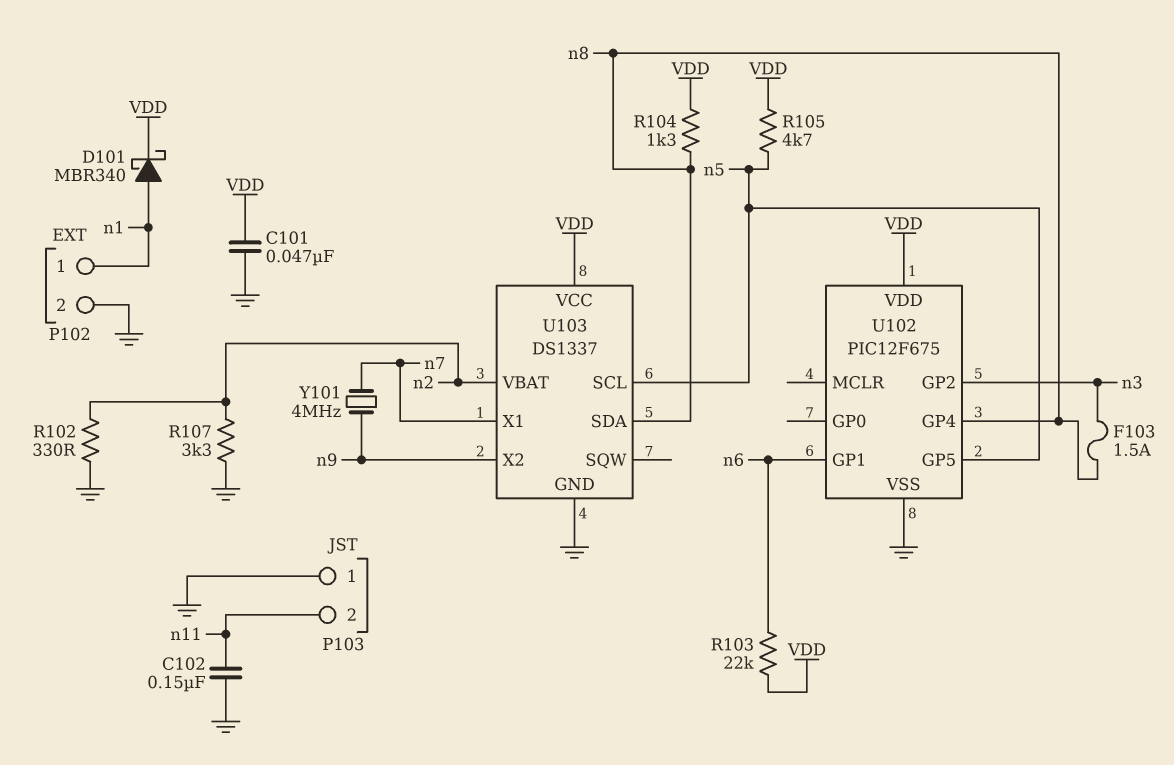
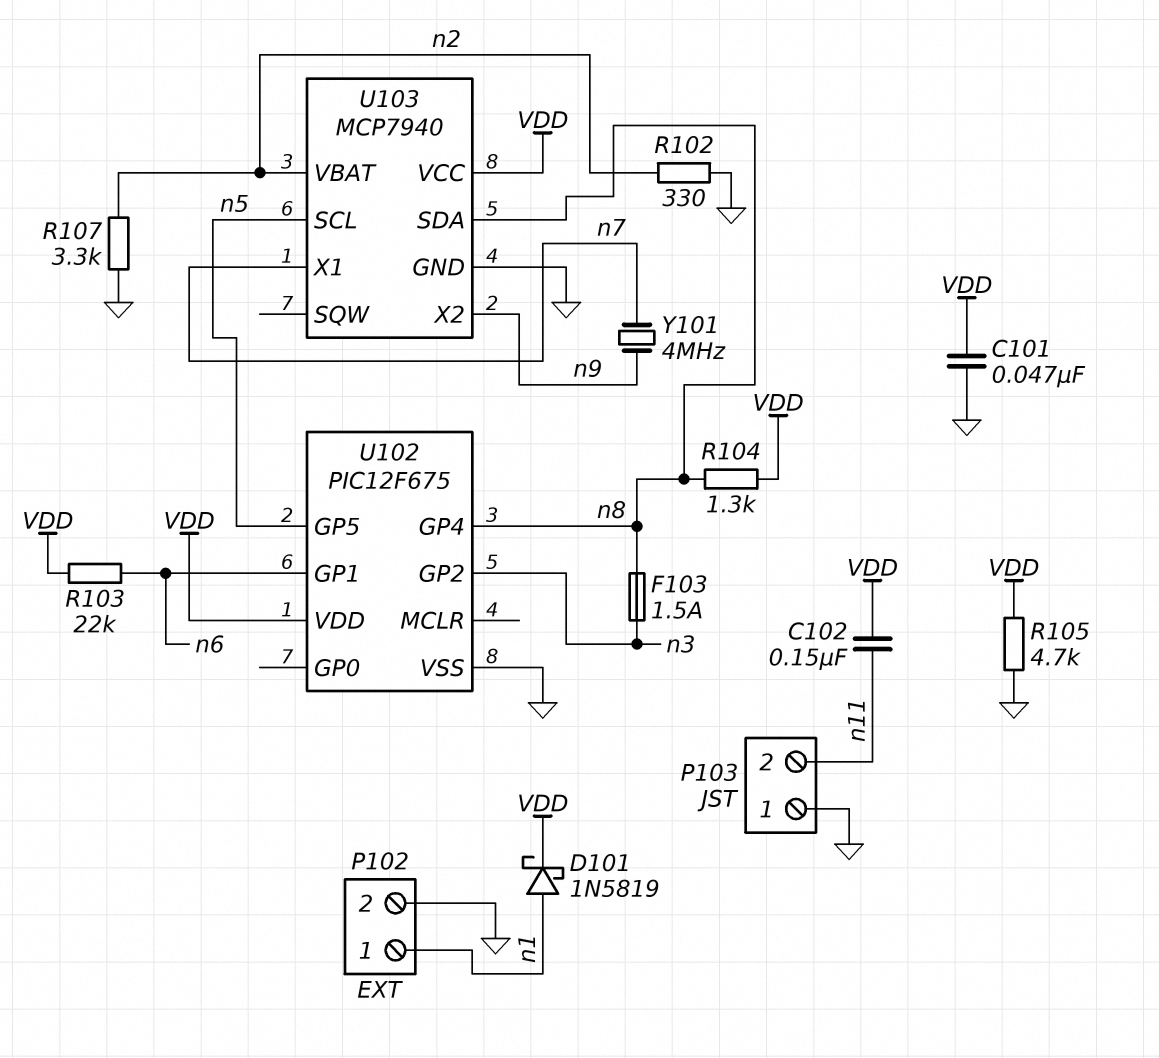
C102: 150nF (GND, n11) -> 150nF (VDD, n11)
D101: schottky MBR340 (A n1, K VDD) -> schottky 1N5819 (A n1, K VDD)
R105: 4.7k (VDD, n5) -> 4.7k (GND, VDD)
U103: DS1337 -> MCP7940

